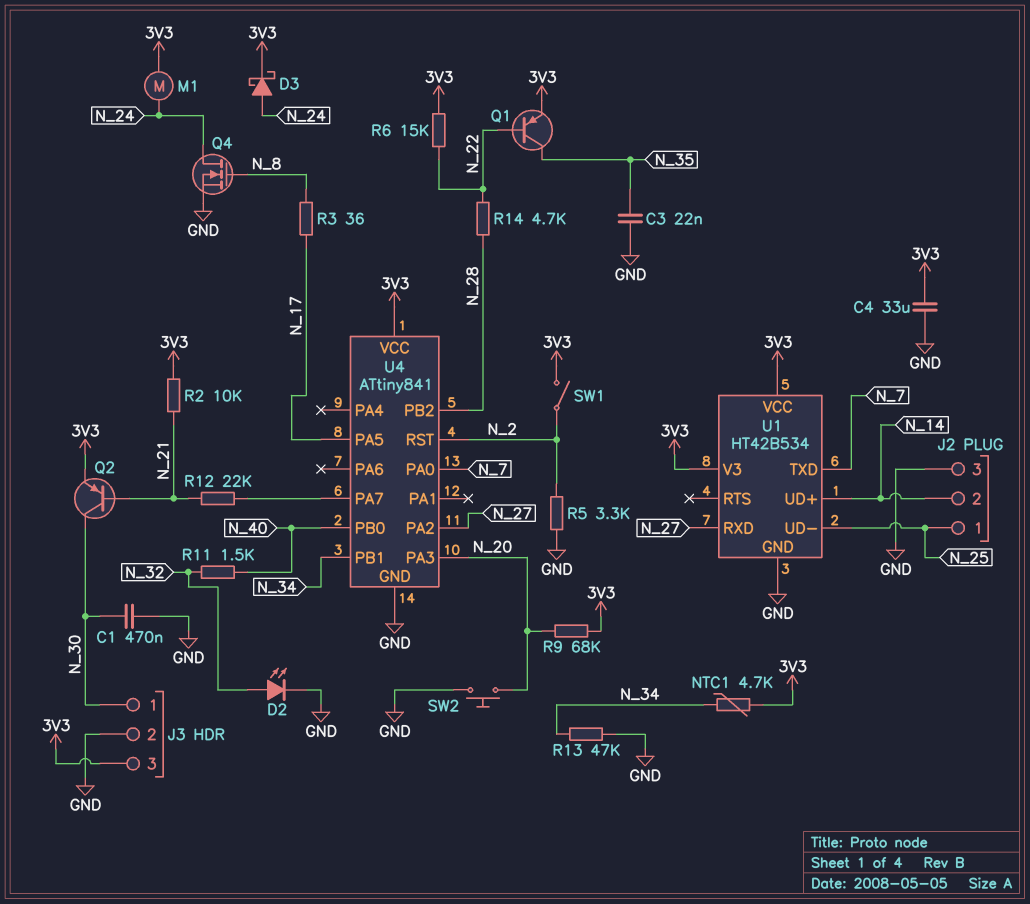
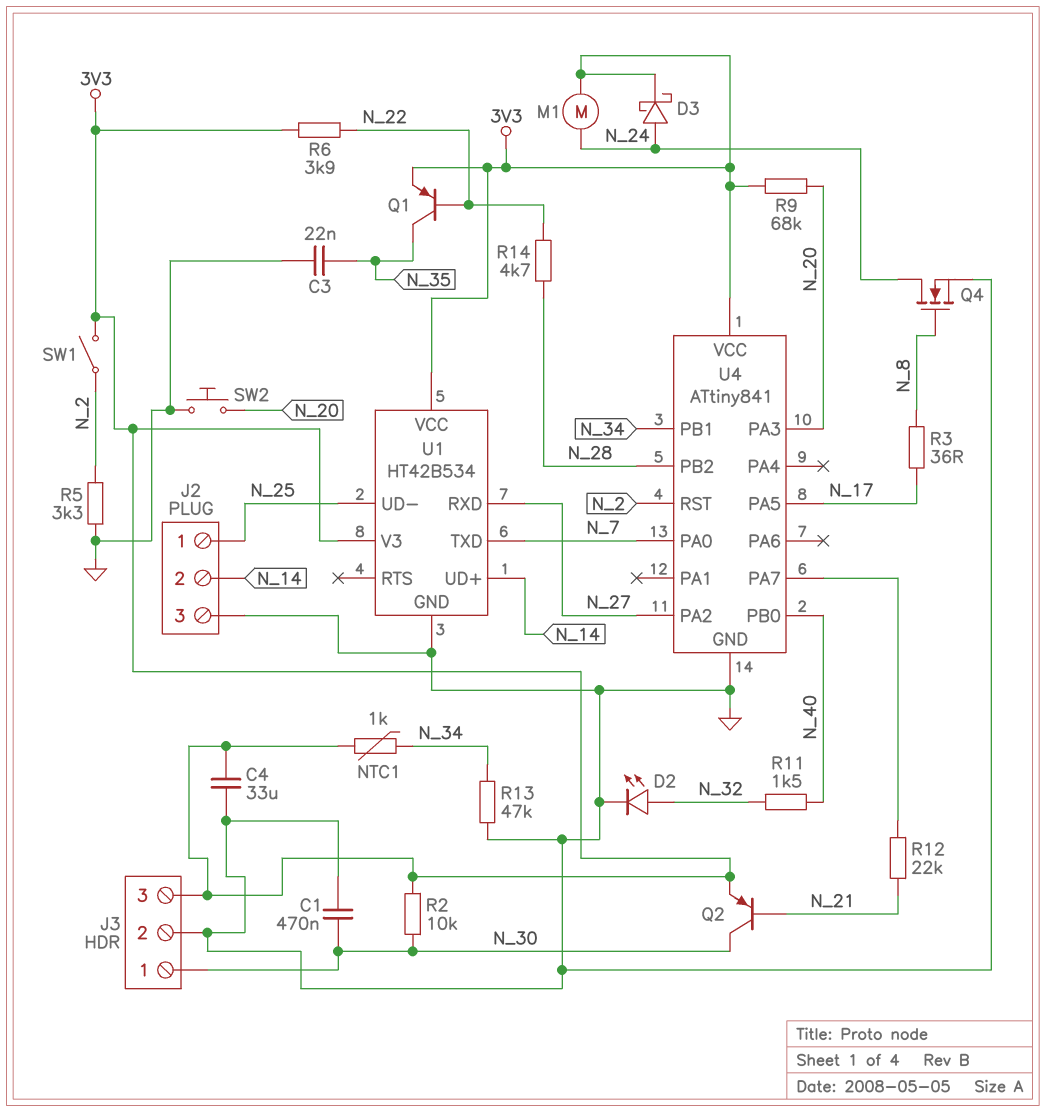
NTC1: 4.7k (3V3, N_34) -> 1k (3V3, N_34)
R2: 10k (3V3, N_21) -> 10k (3V3, N_30)
R6: 15k (3V3, N_22) -> 3.9k (3V3, N_22)

